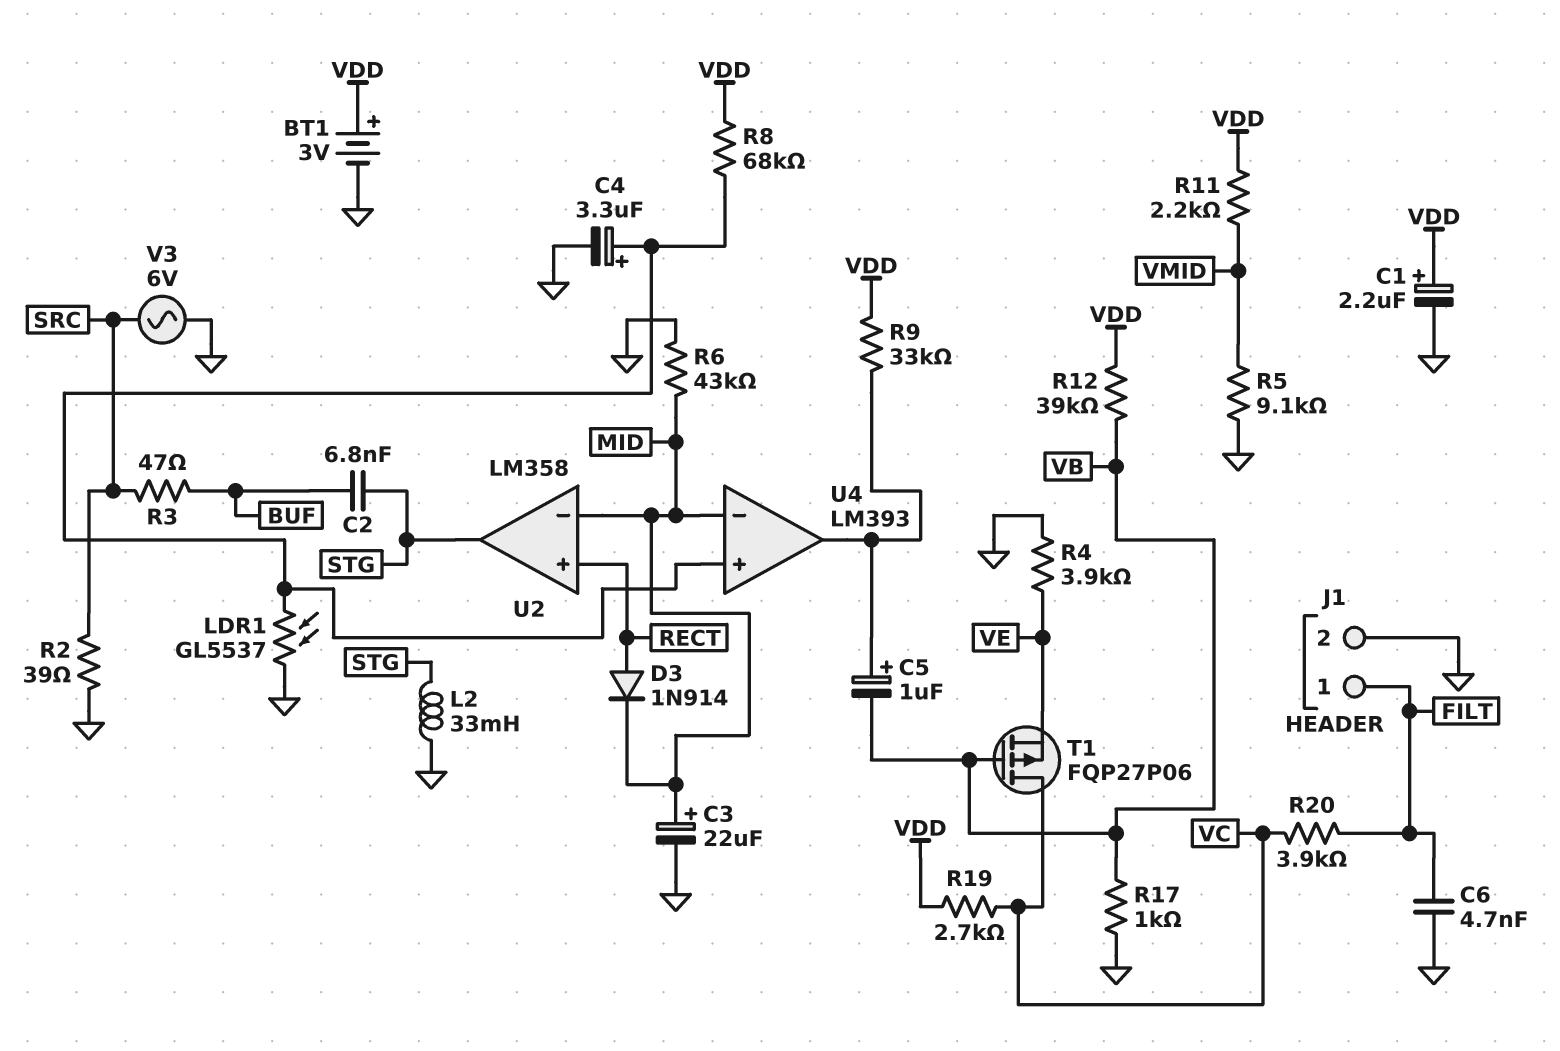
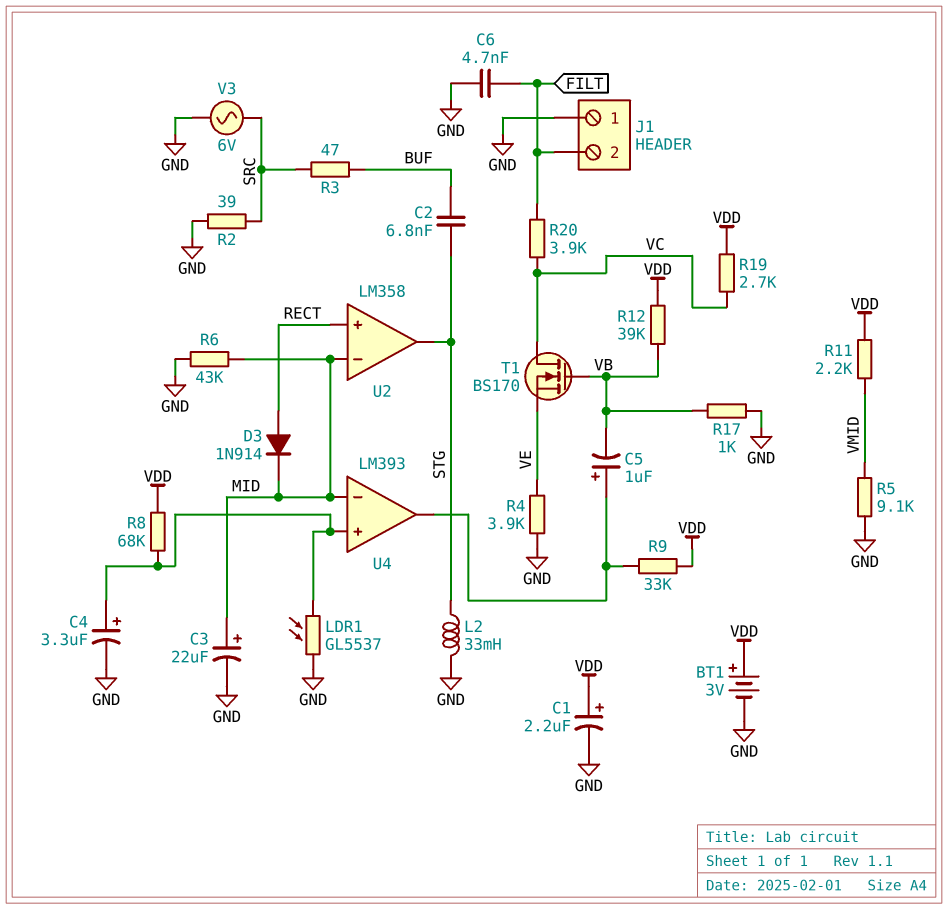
J1 pin 1: FILT -> GND
J1 pin 2: GND -> FILT
T1: PMOS FQP27P06 (G VB, D VC, S VE) -> NMOS BS170 (G VB, D VC, S VE)

